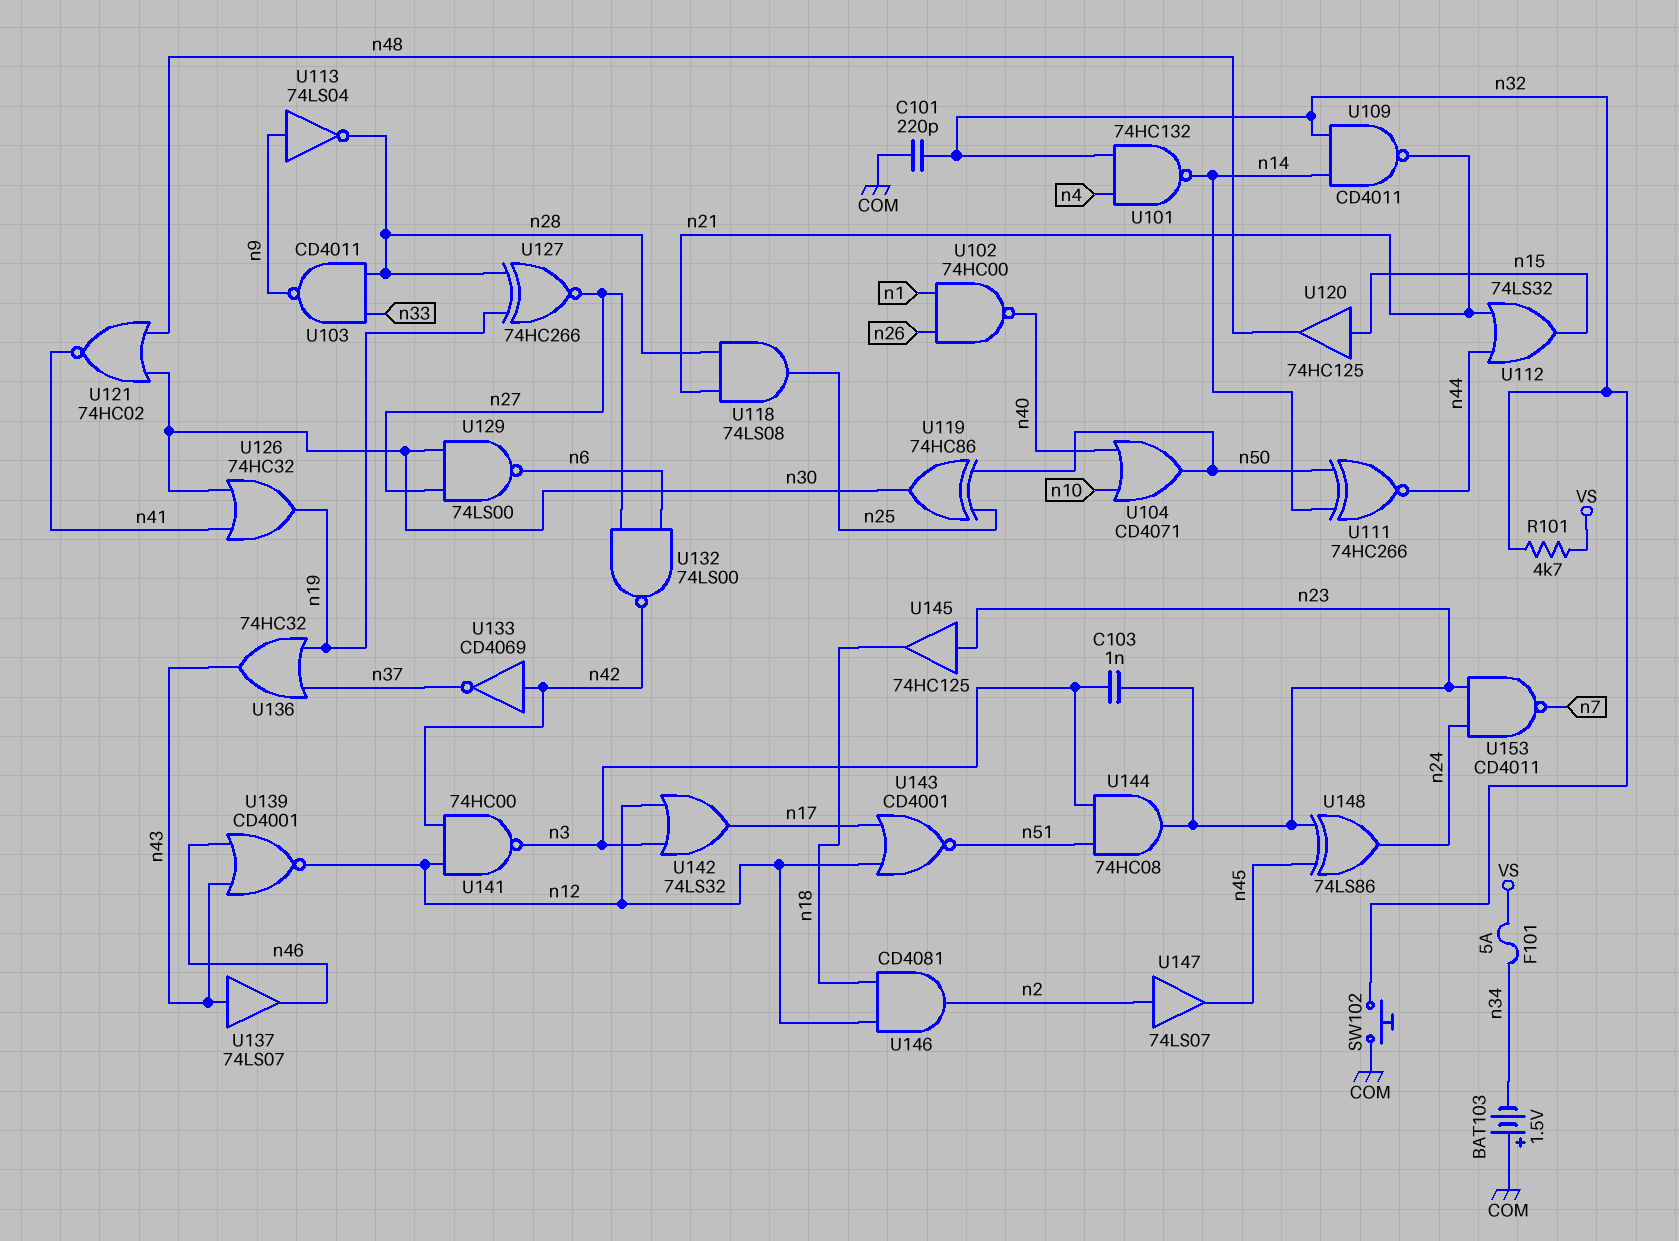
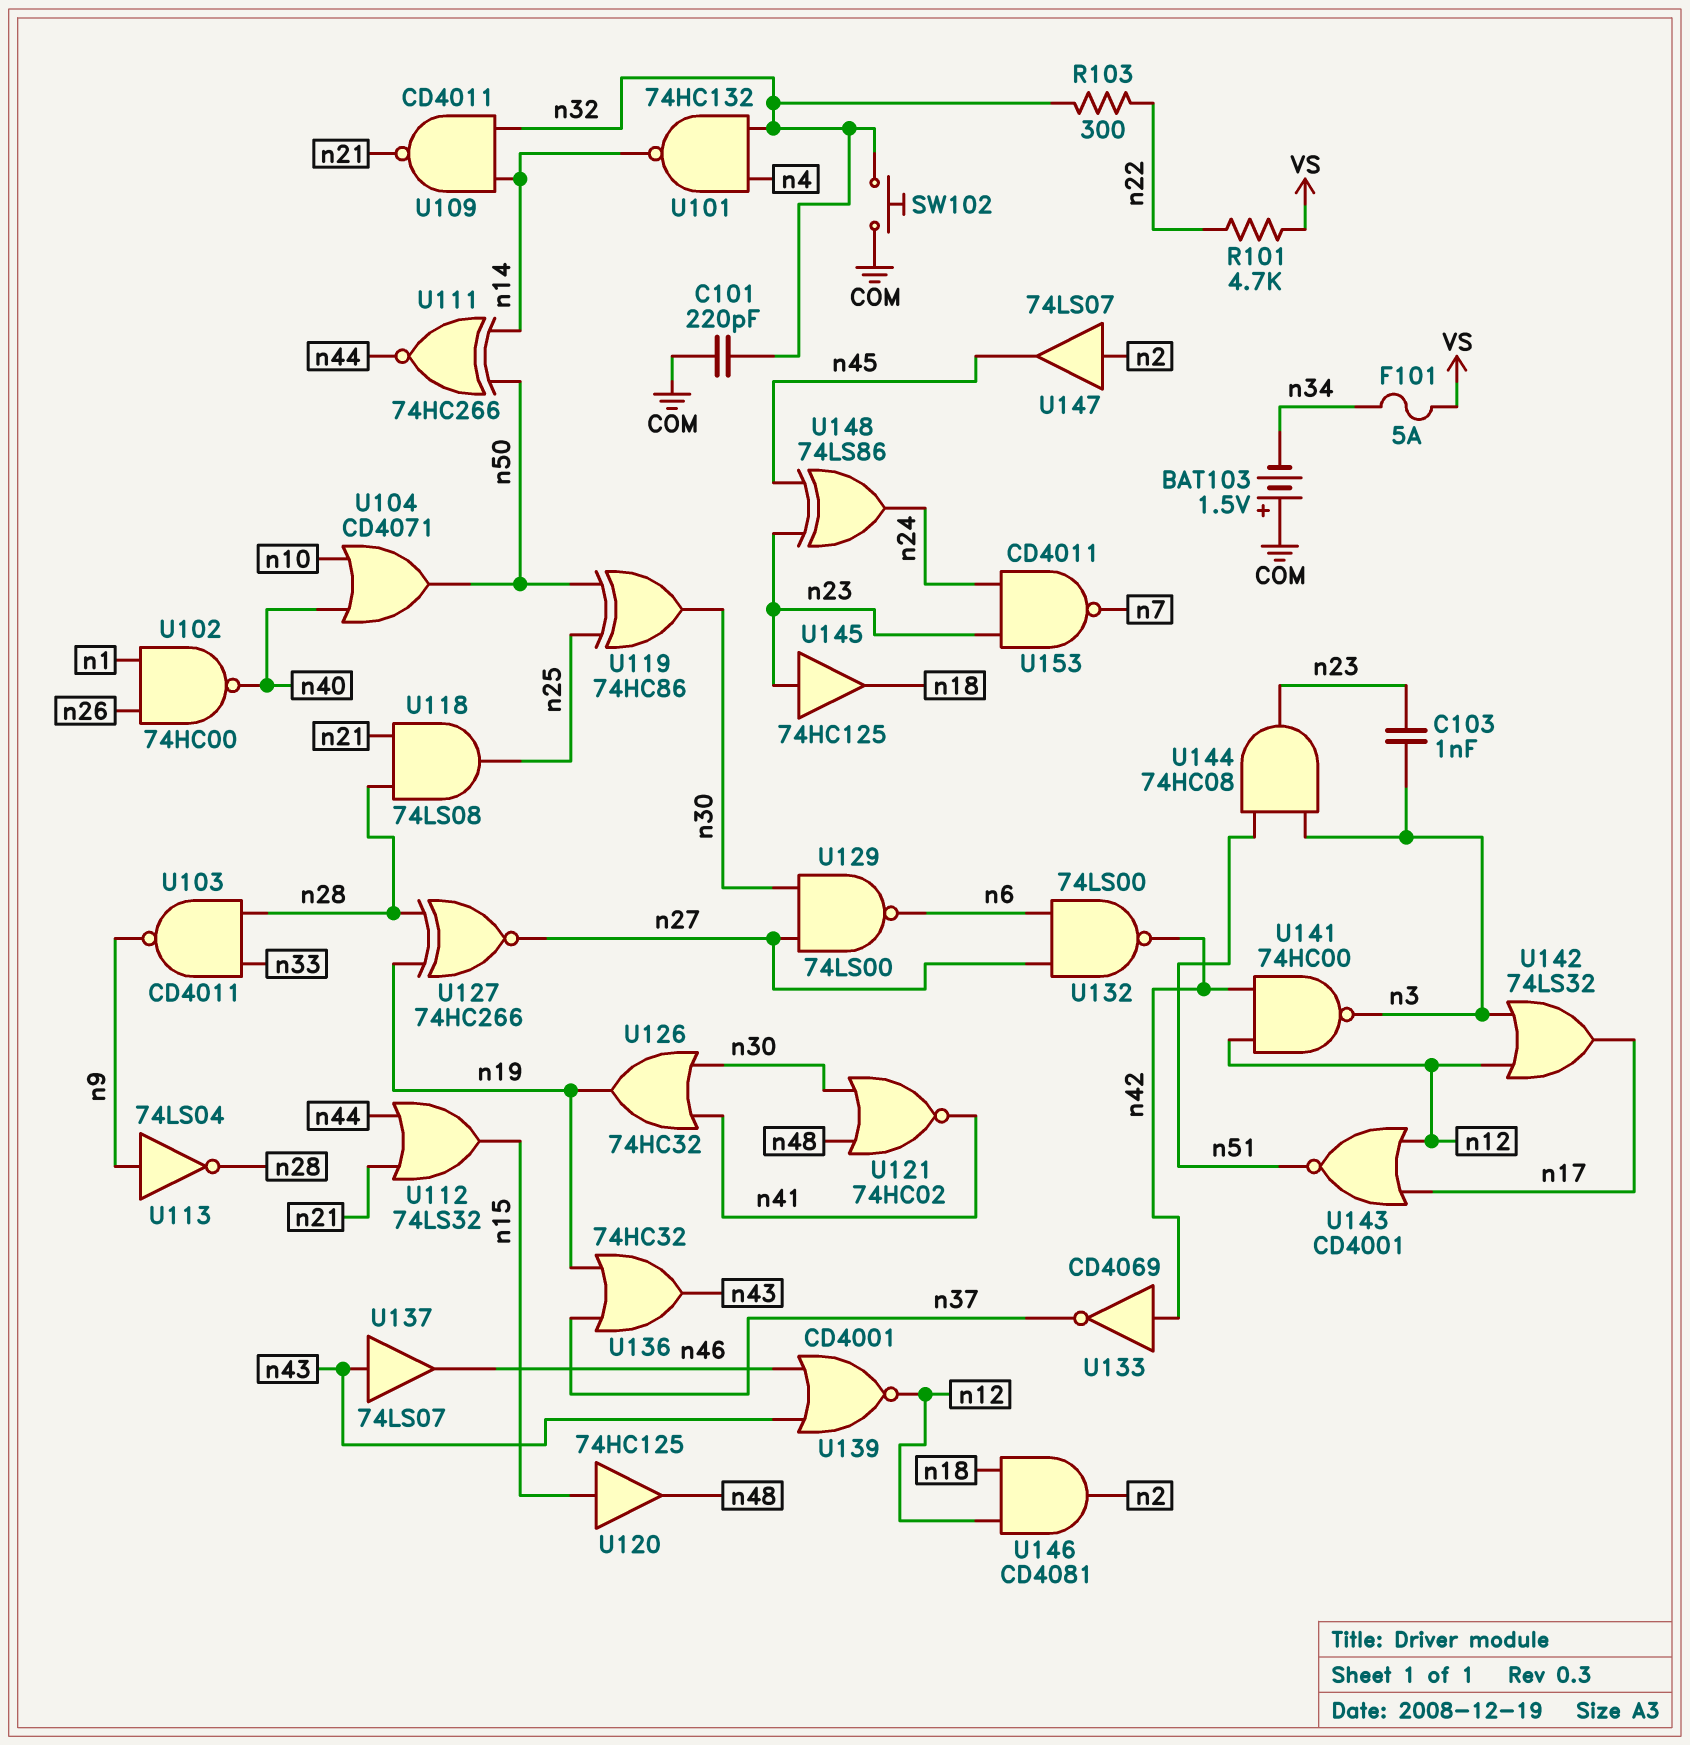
R101: 4.7k (VS, n32) -> 4.7k (VS, n22)
R103: none -> 300 (n22, n32)

